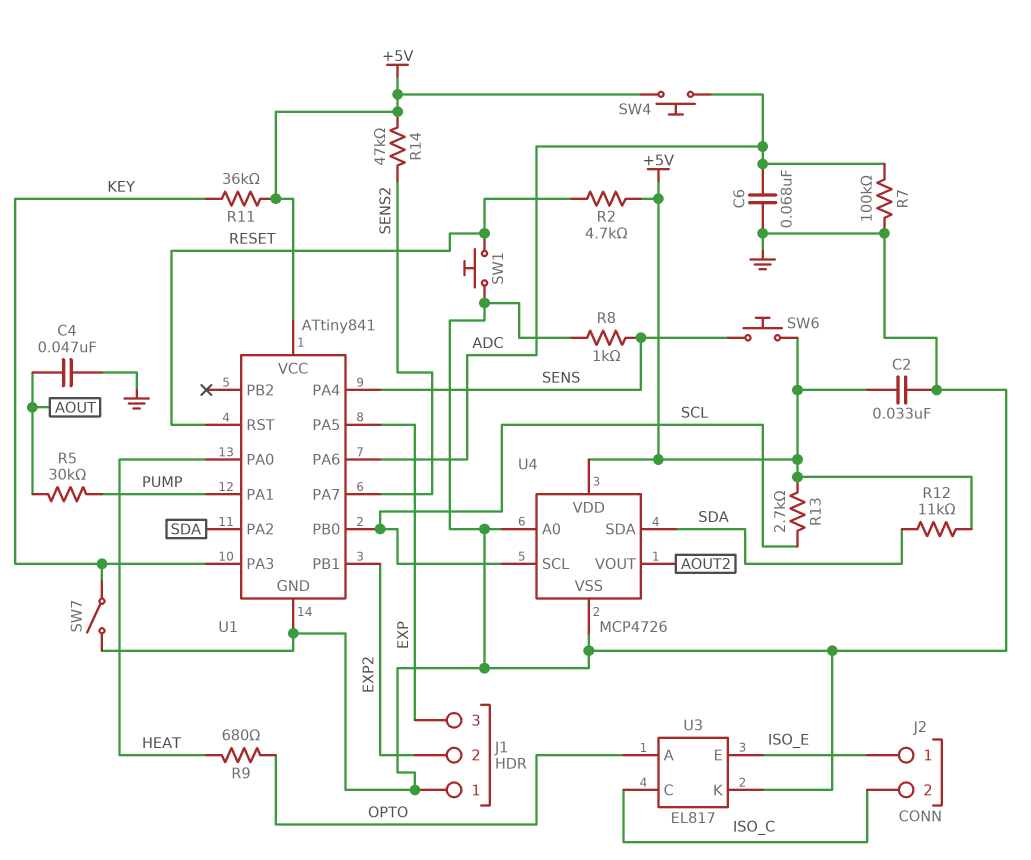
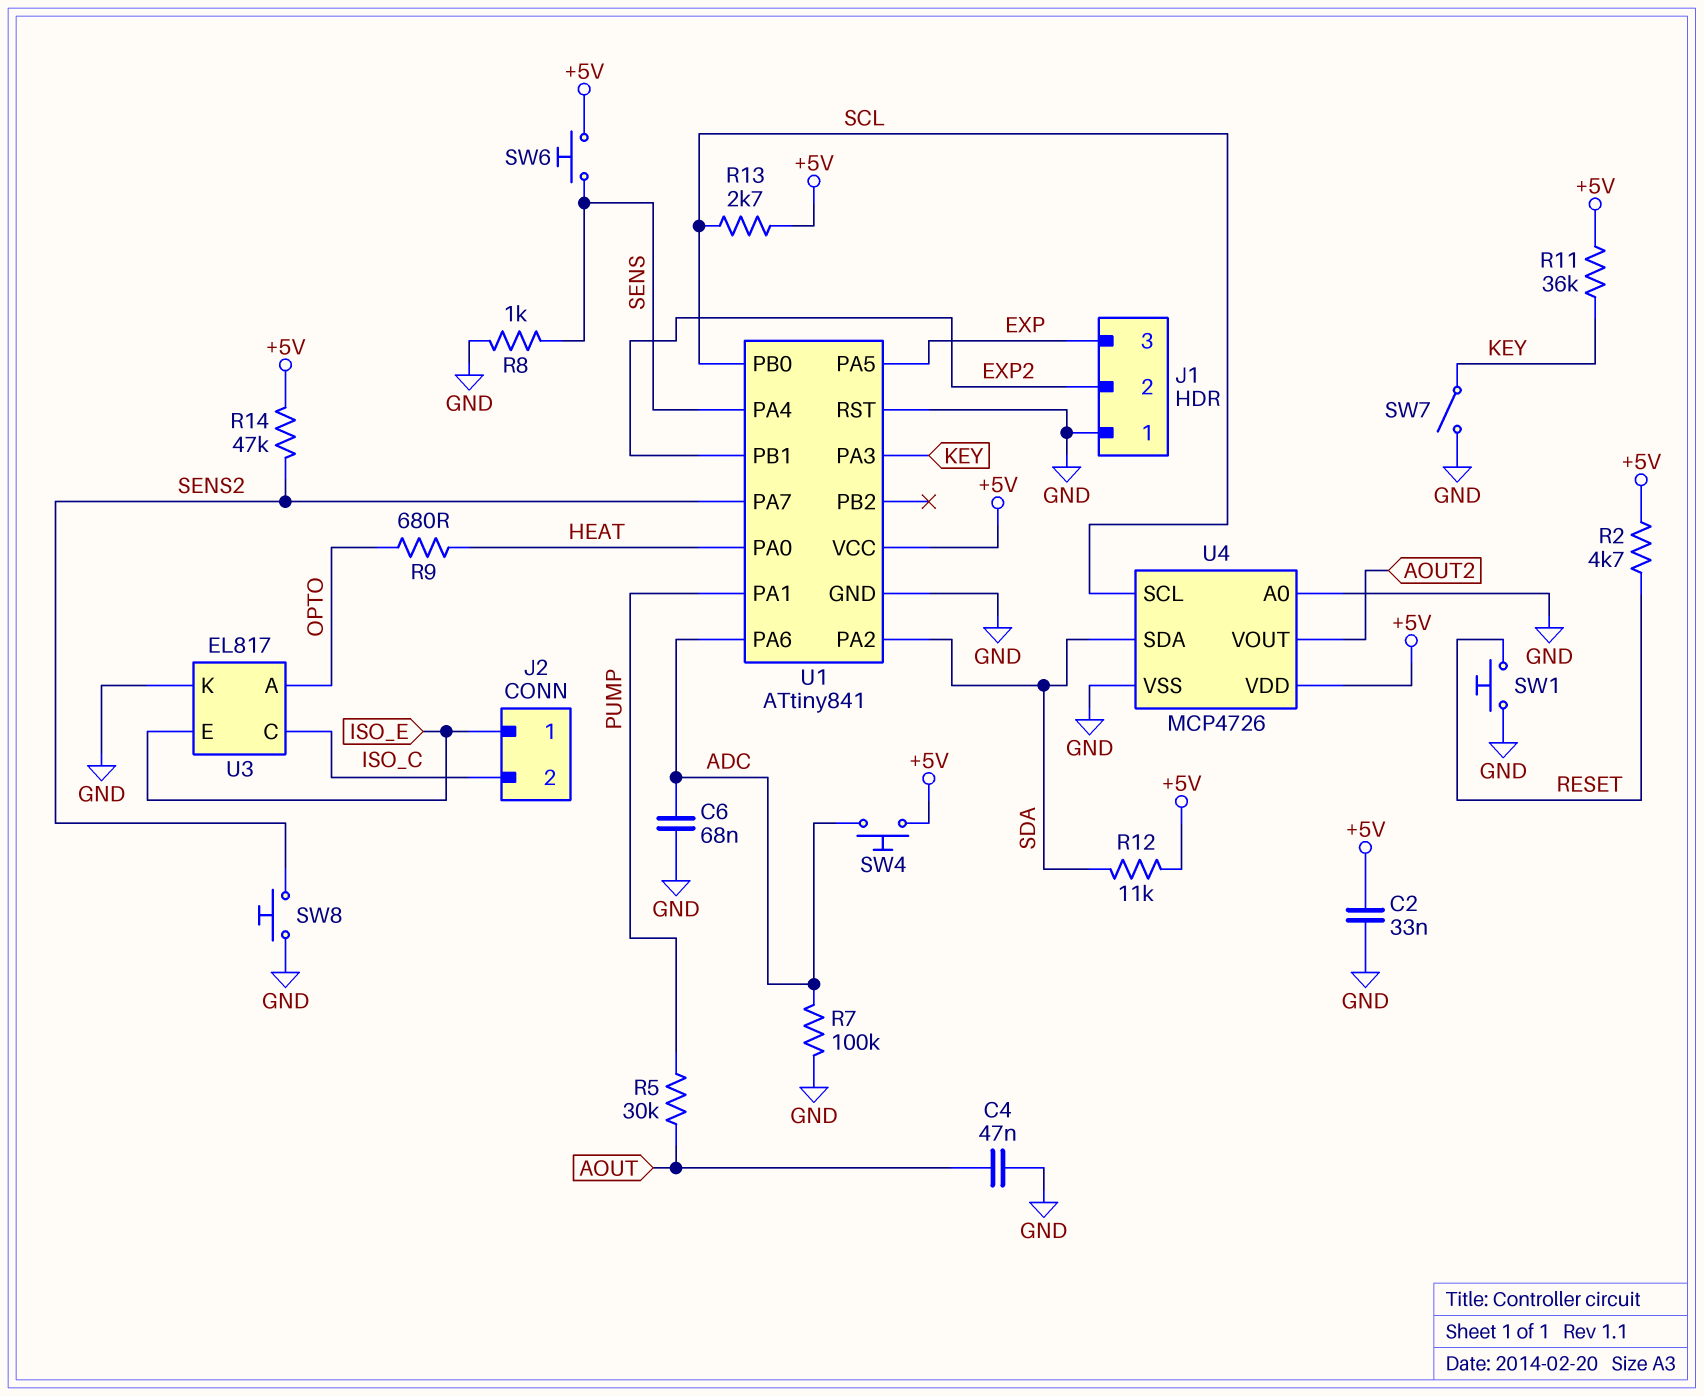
SW8: none -> button (GND, SENS2)
U1 pin RST: RESET -> GND

